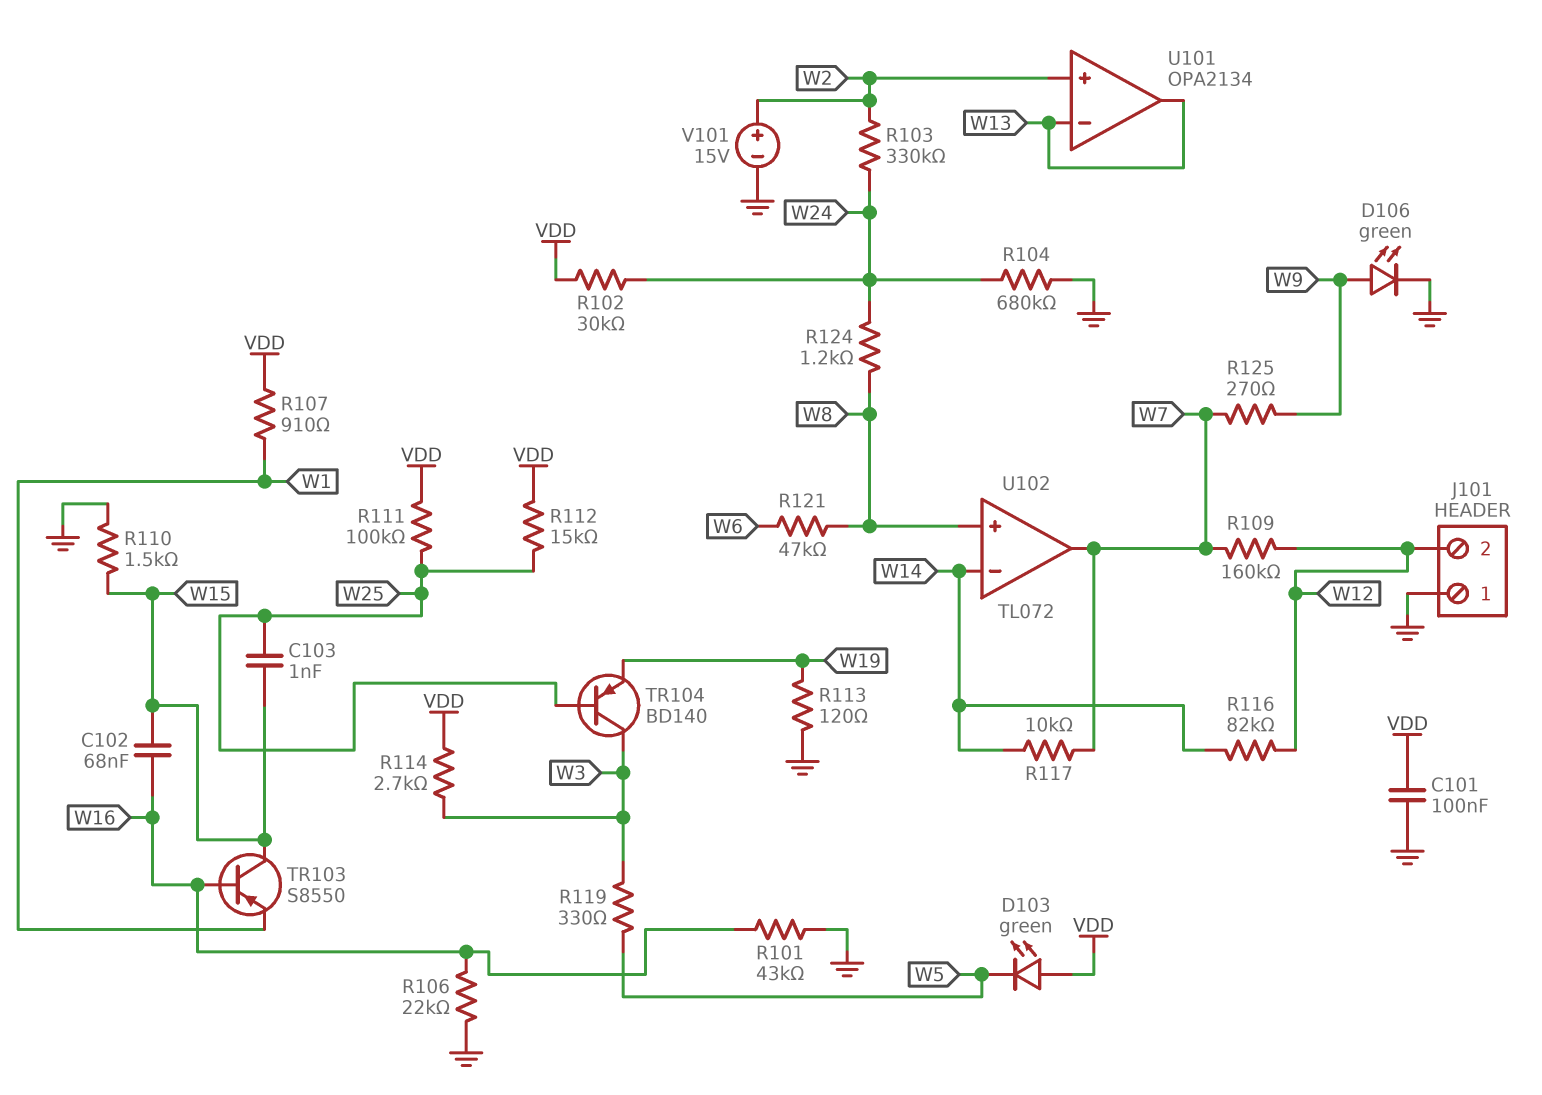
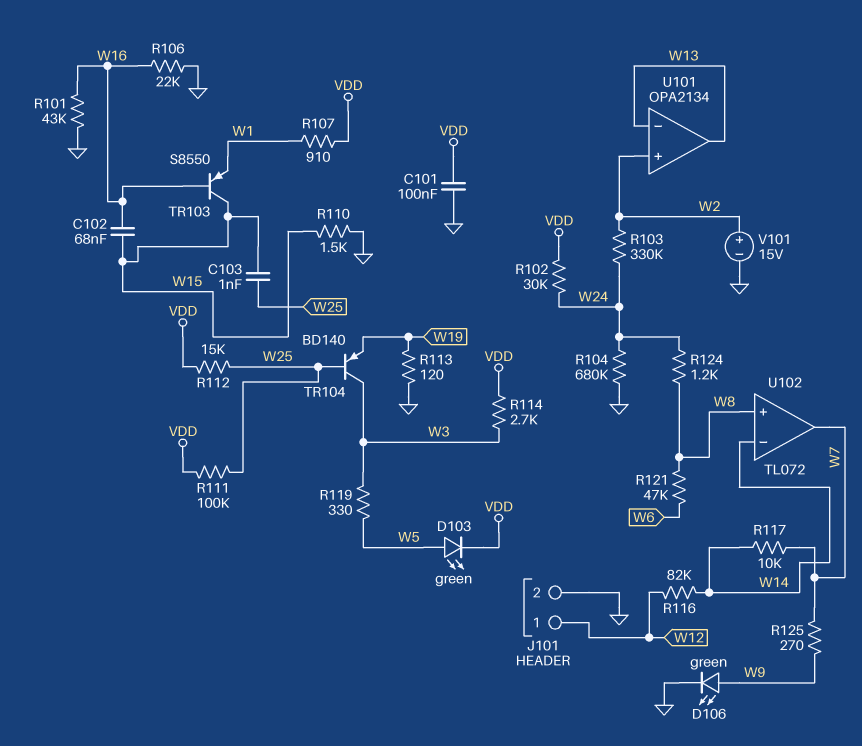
D103: LED green (A VDD, K W5) -> LED green (A W5, K VDD)
J101 pin 1: GND -> W12
J101 pin 2: W12 -> GND
R109: 160k (W7, W12) -> none

